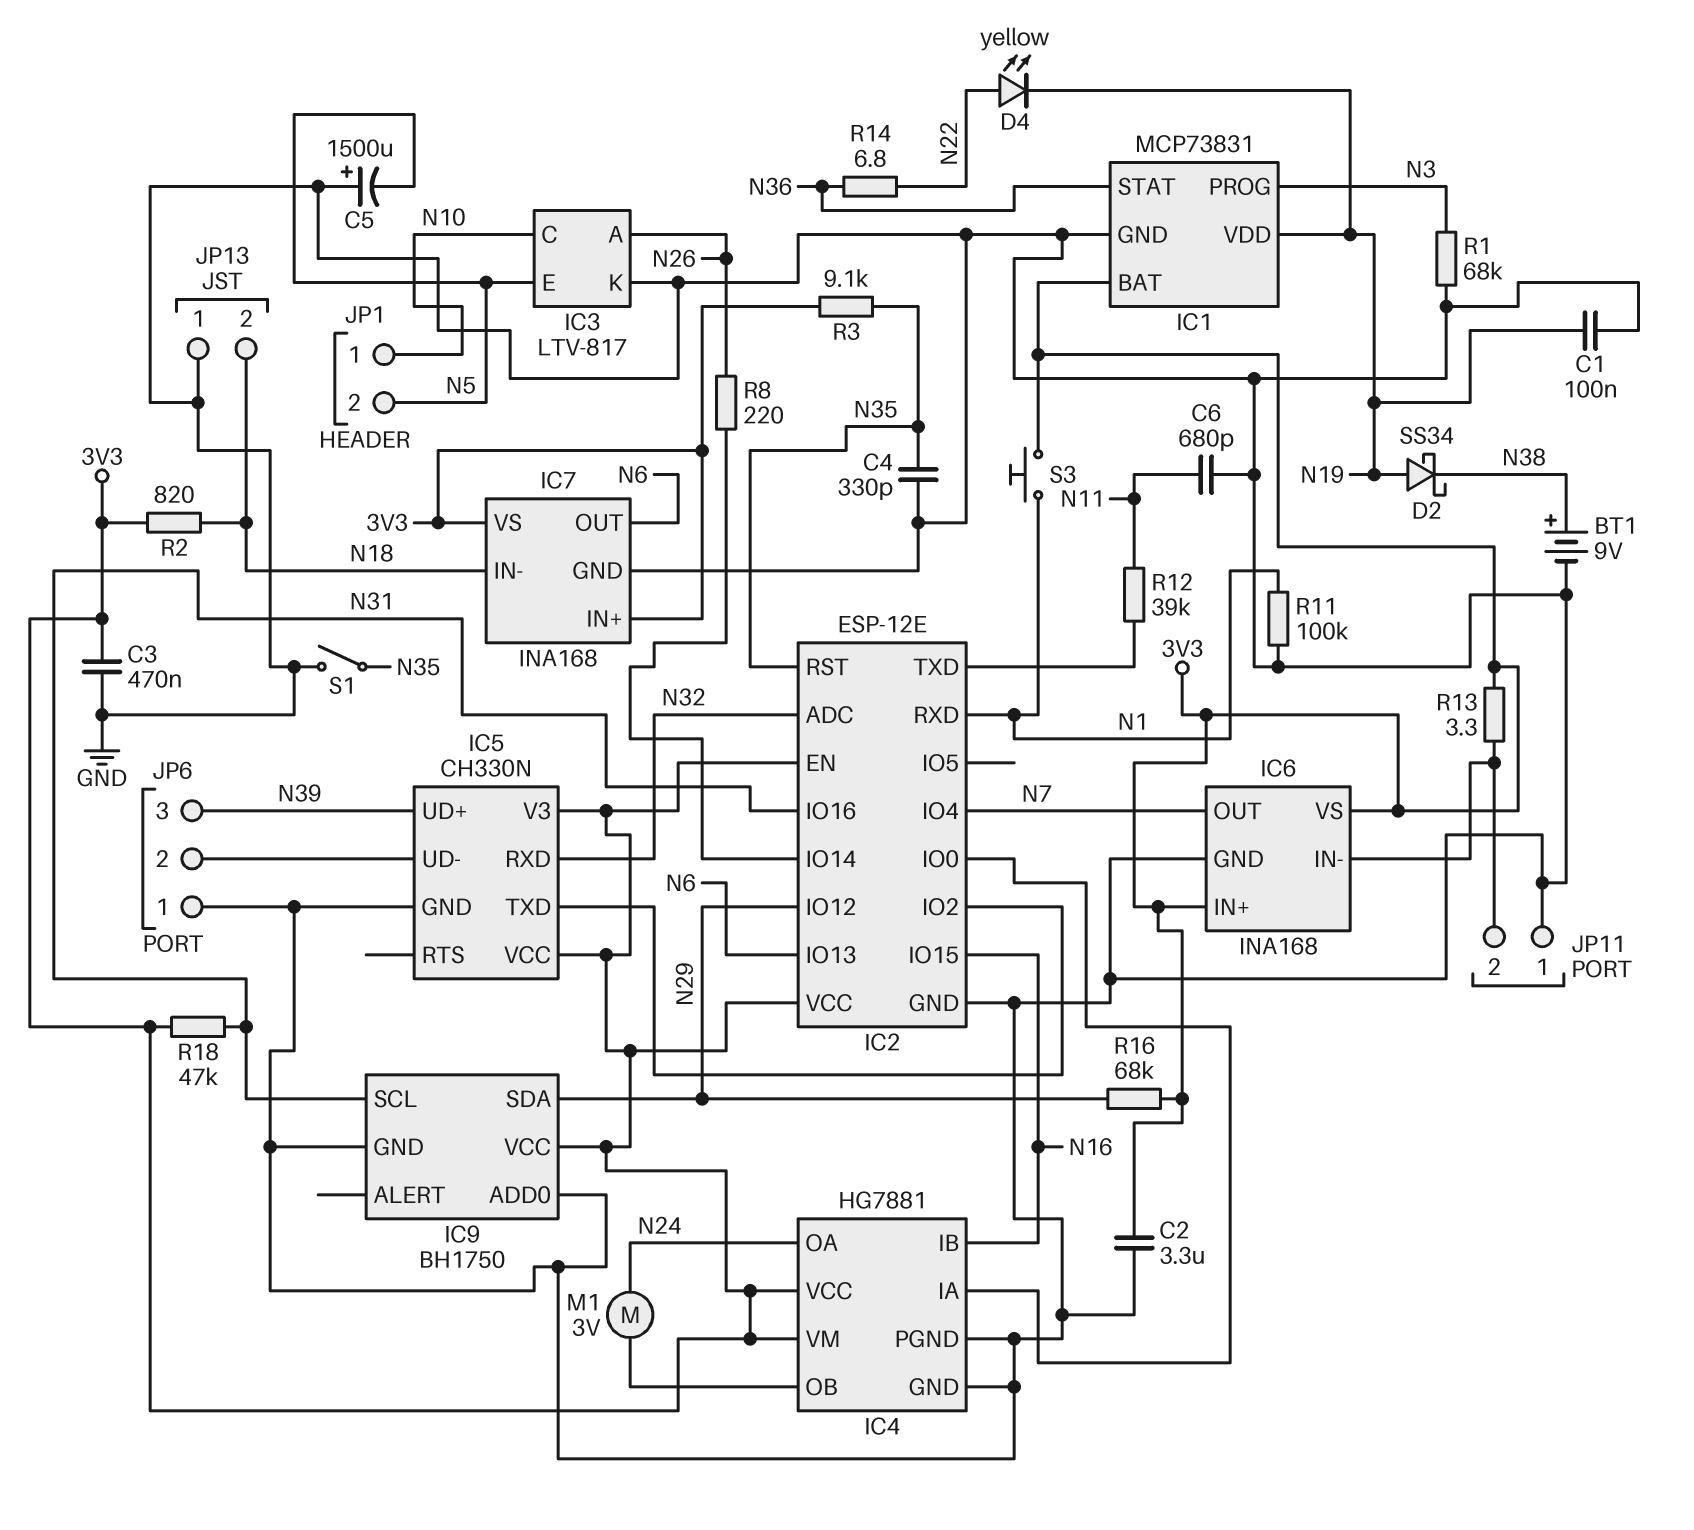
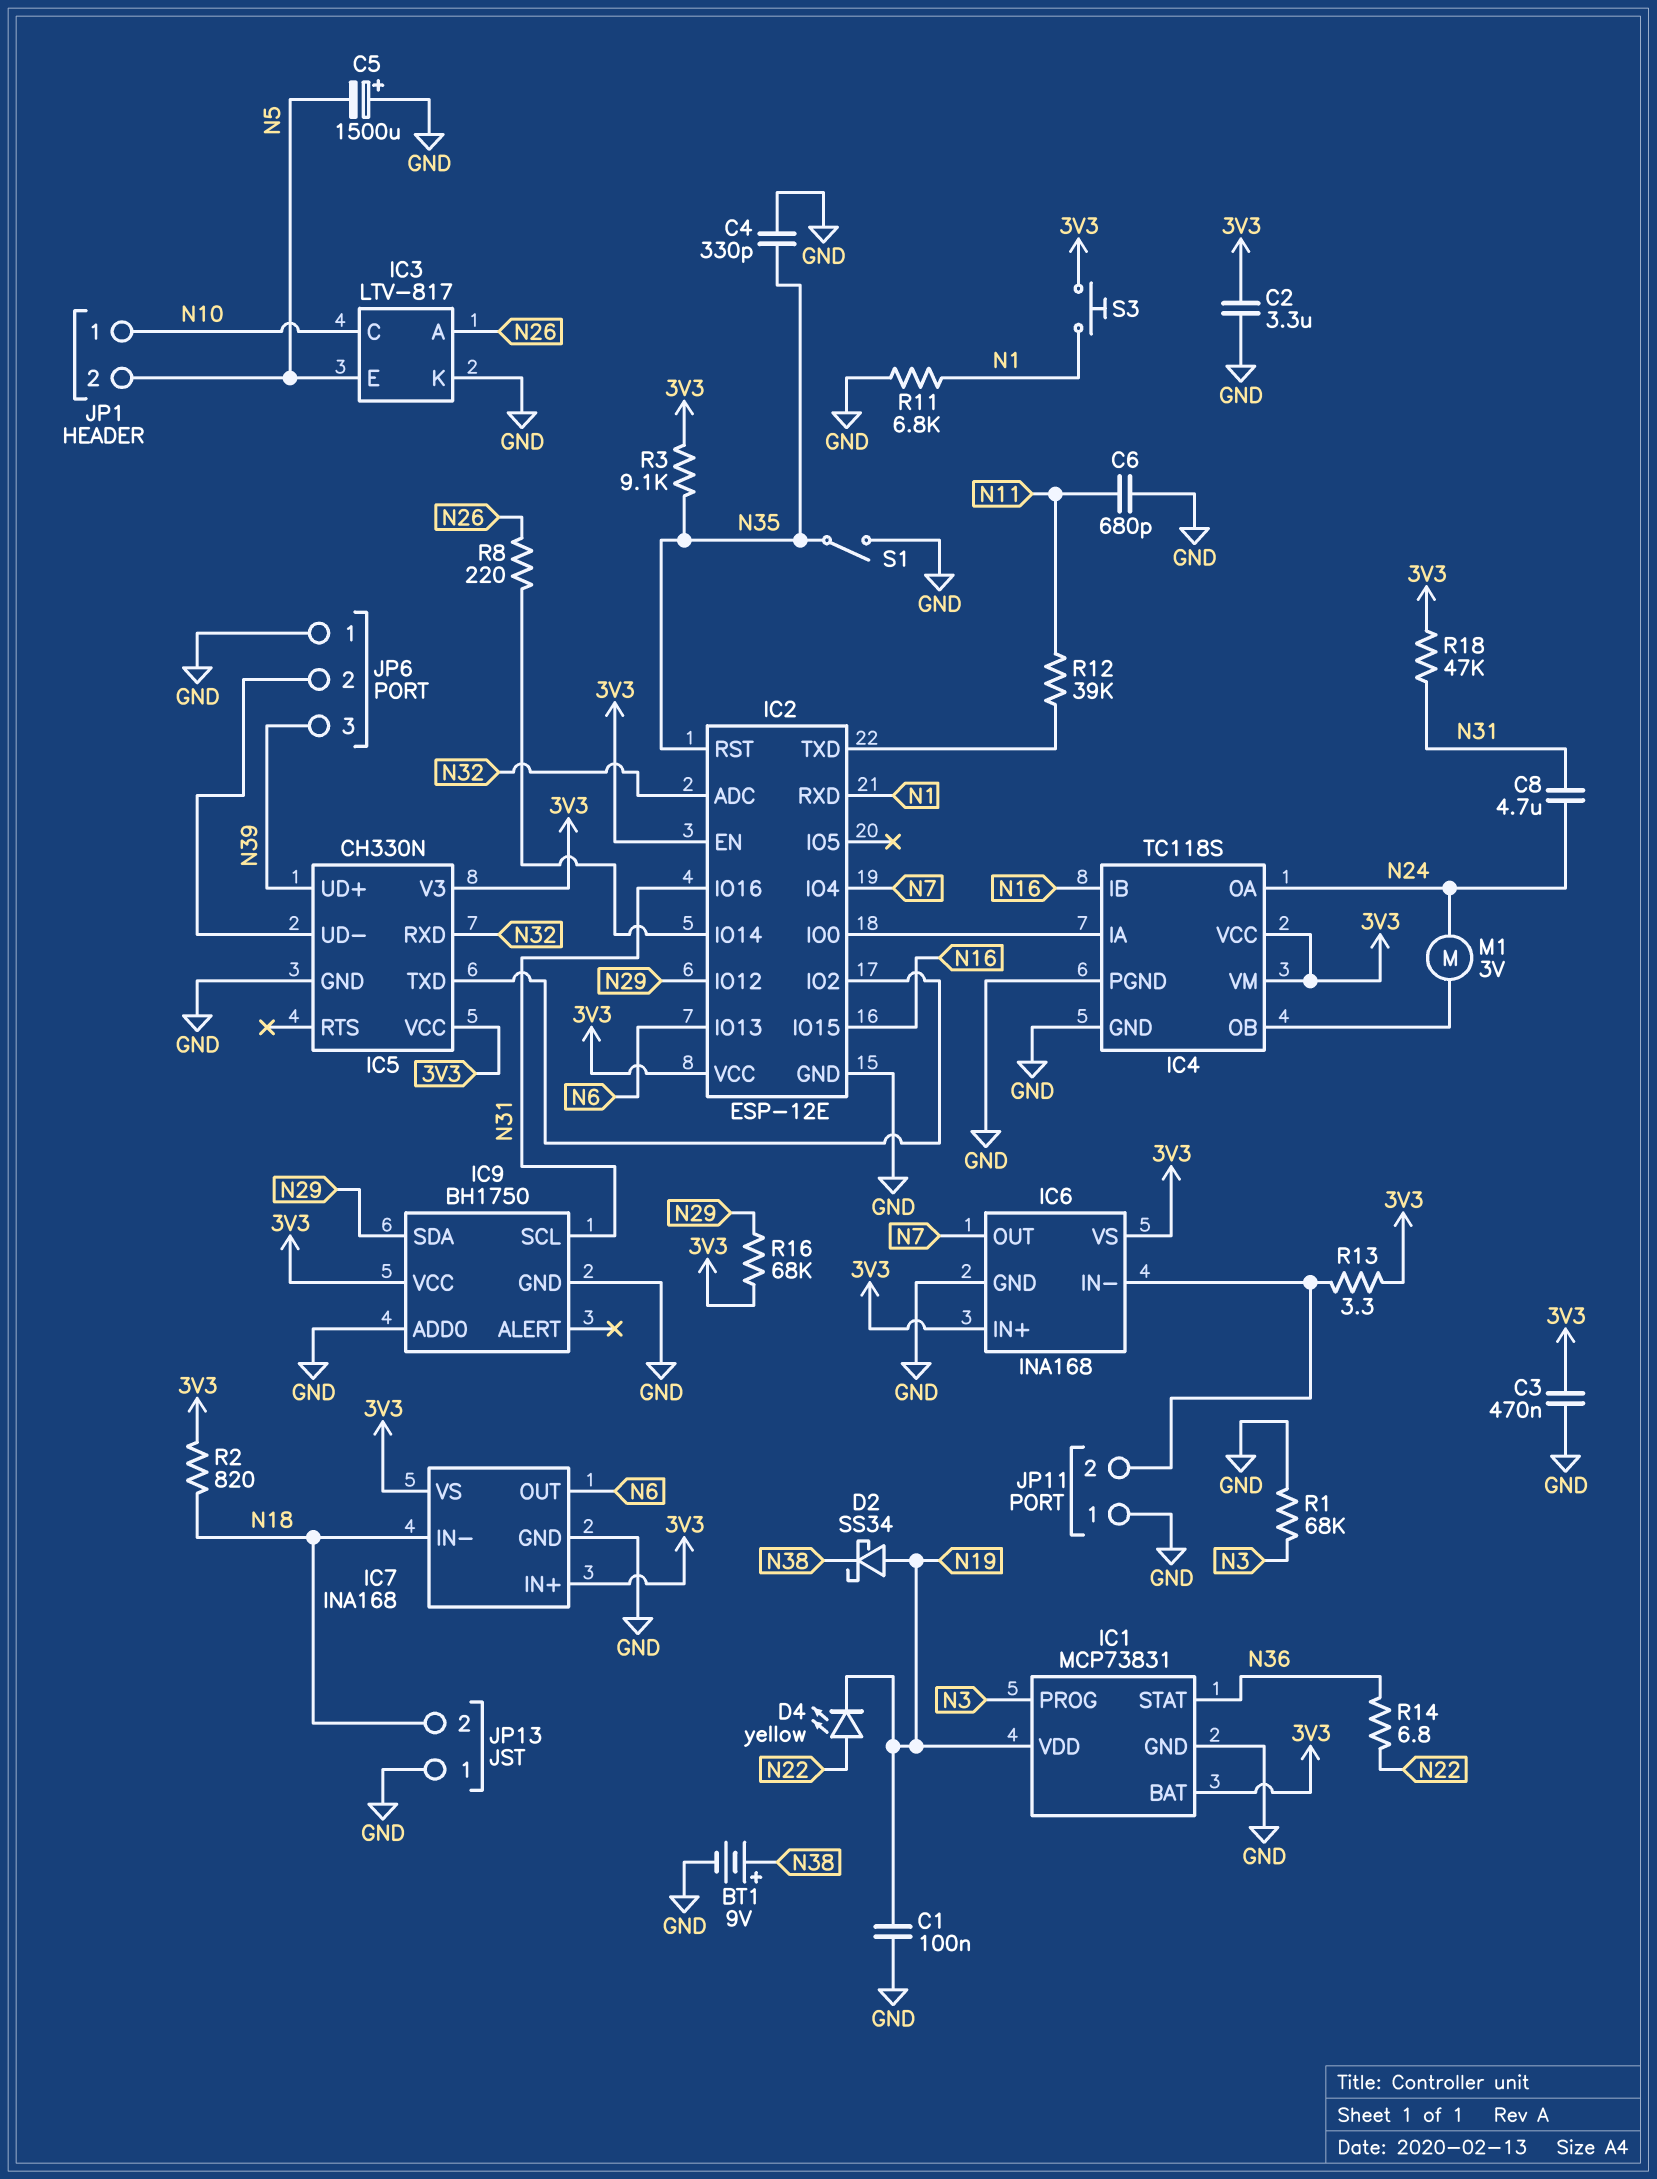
C8: none -> 4.7uF (N24, N31)
IC4: HG7881 -> TC118S
R11: 100k (GND, N1) -> 6.8k (GND, N1)

